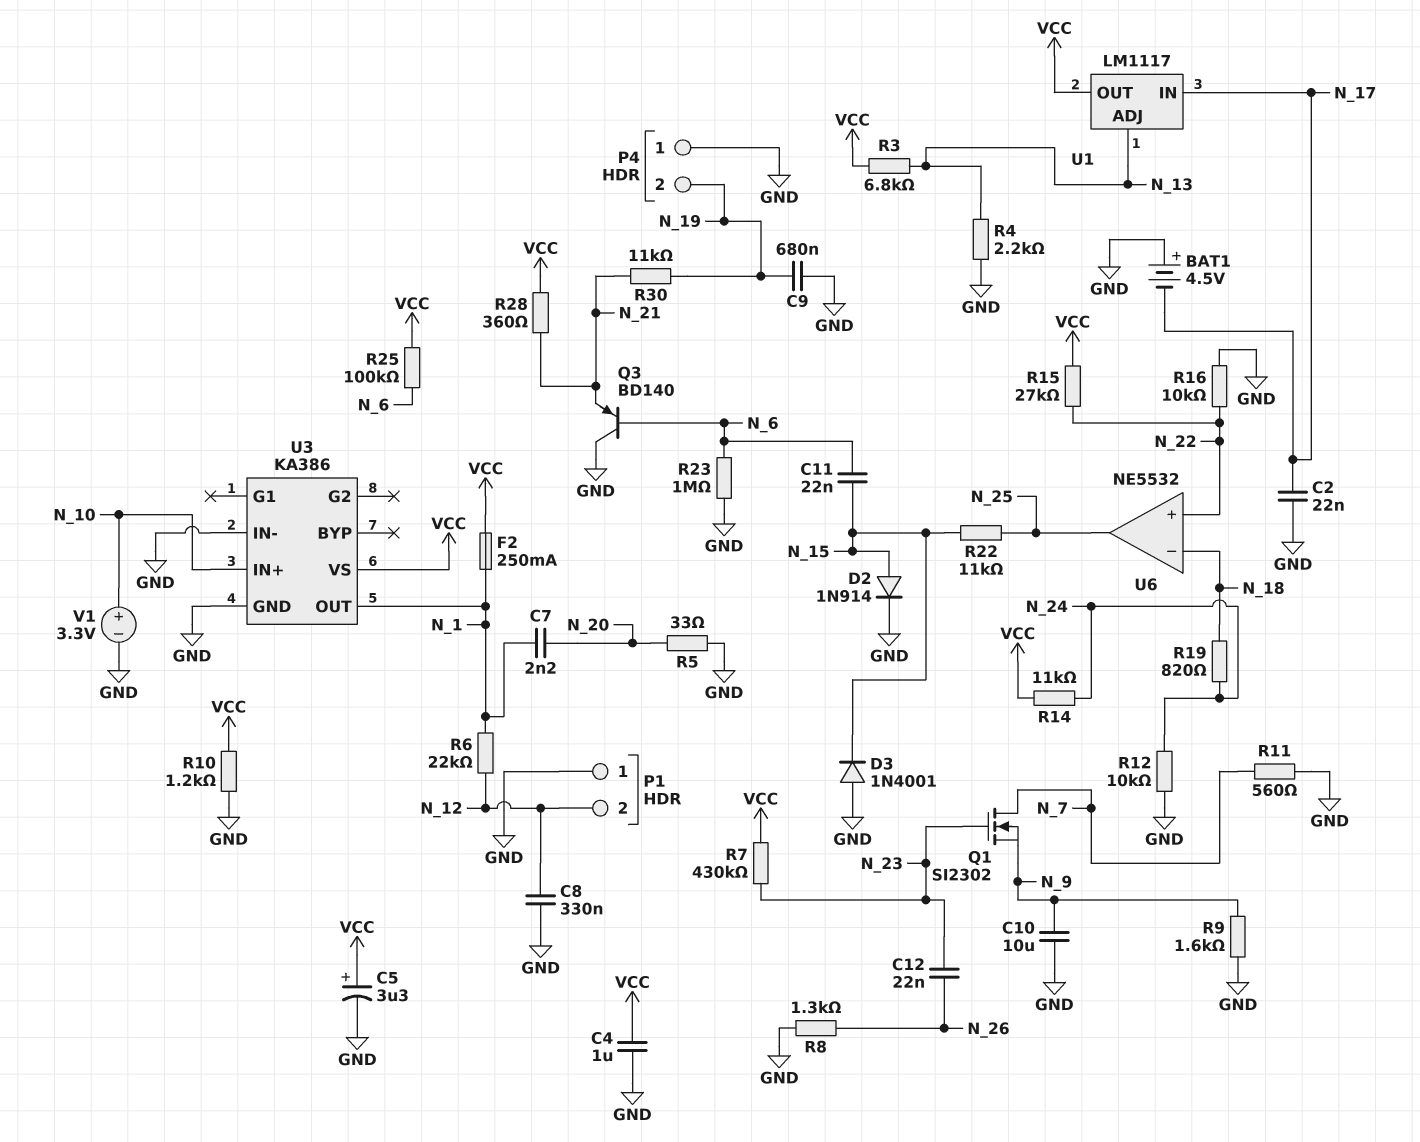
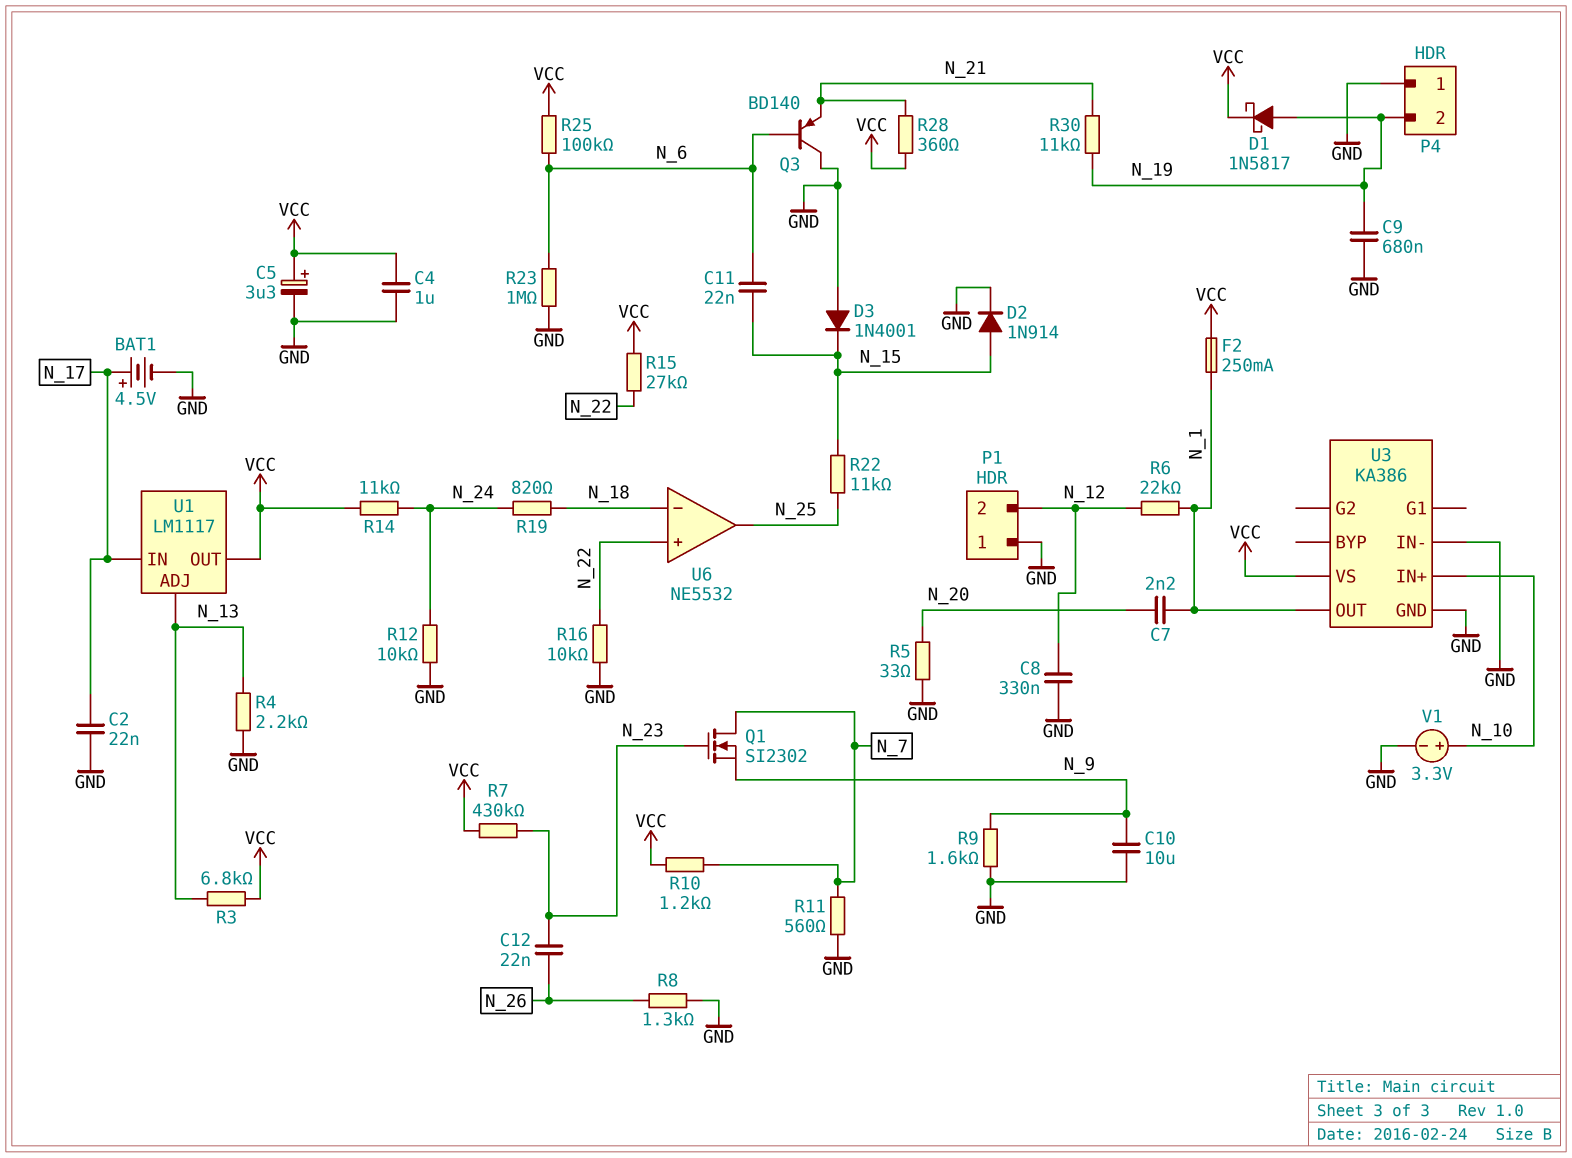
BAT1: 4.5V (plus GND, minus N_17) -> 4.5V (plus N_17, minus GND)
D1: none -> schottky 1N5817 (A N_19, K VCC)
R10: 1.2k (GND, VCC) -> 1.2k (N_7, VCC)

